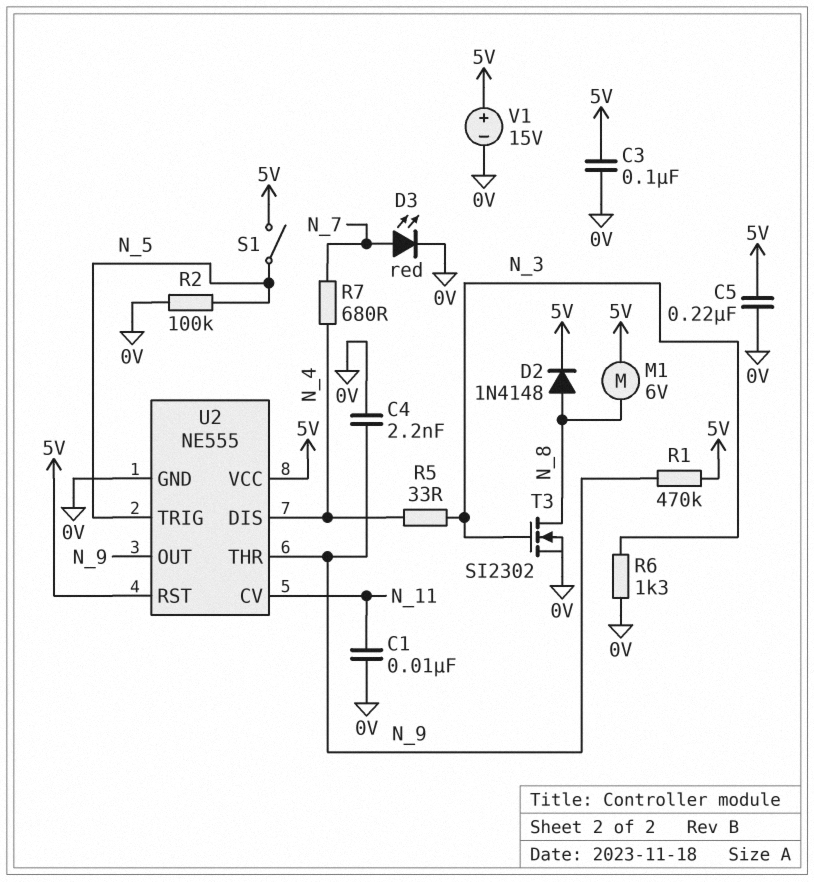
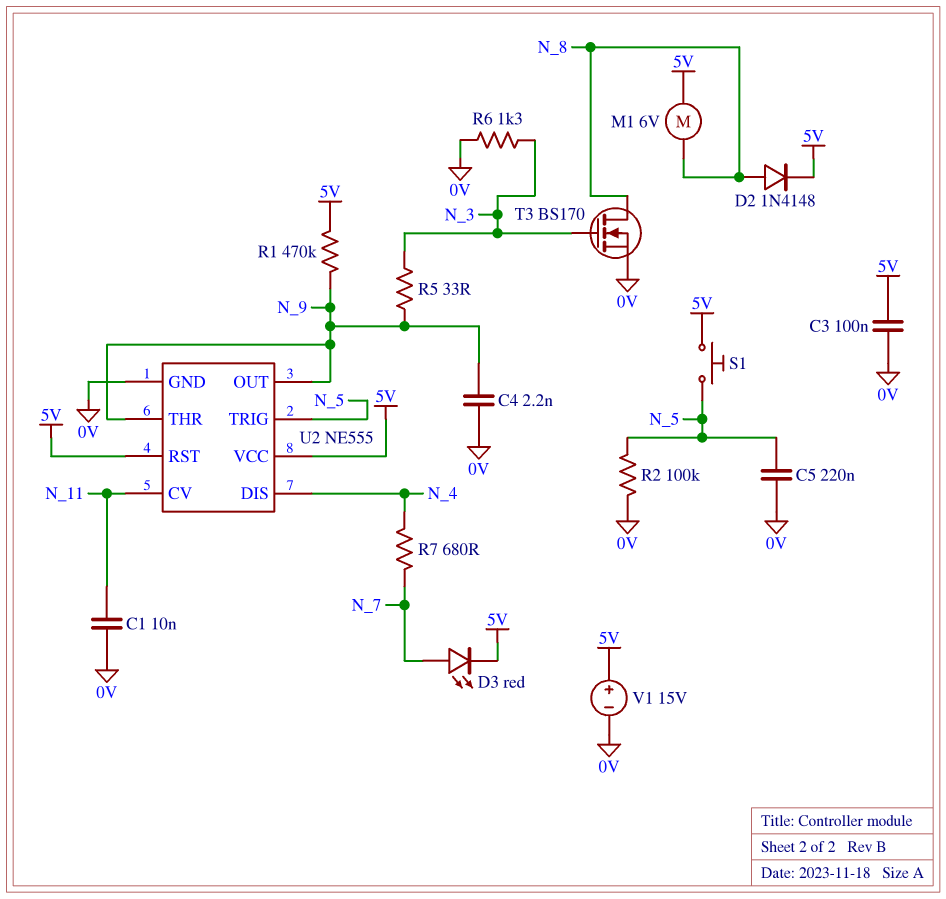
C5: 220nF (0V, 5V) -> 220nF (0V, N_5)
D3: LED red (A N_7, K 0V) -> LED red (A N_7, K 5V)
R5: 33 (N_3, N_4) -> 33 (N_3, N_9)
S1: switch (5V, N_5) -> button (5V, N_5)
T3: NMOS SI2302 (G N_3, D N_8, S 0V) -> NMOS BS170 (G N_3, D N_8, S 0V)

